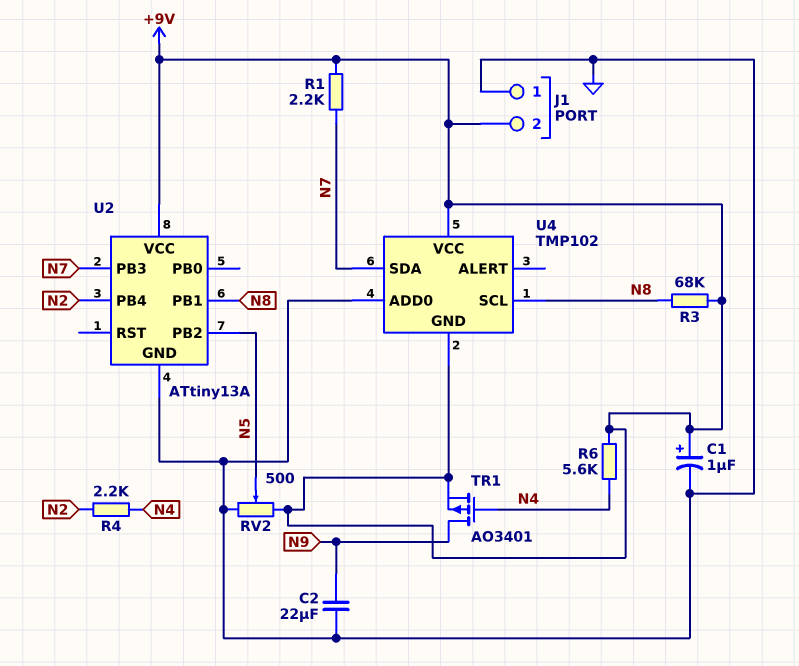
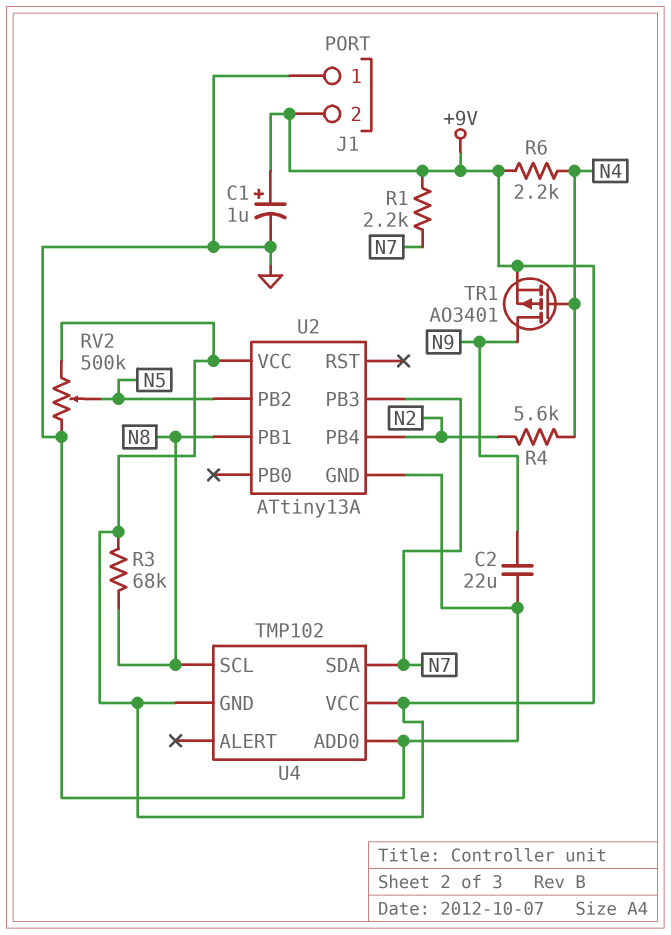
R4: 2.2k (N2, N4) -> 5.6k (N2, N4)
R6: 5.6k (+9V, N4) -> 2.2k (+9V, N4)
RV2: 500 (+9V, GND, wiper N5) -> 500k (+9V, GND, wiper N5)

